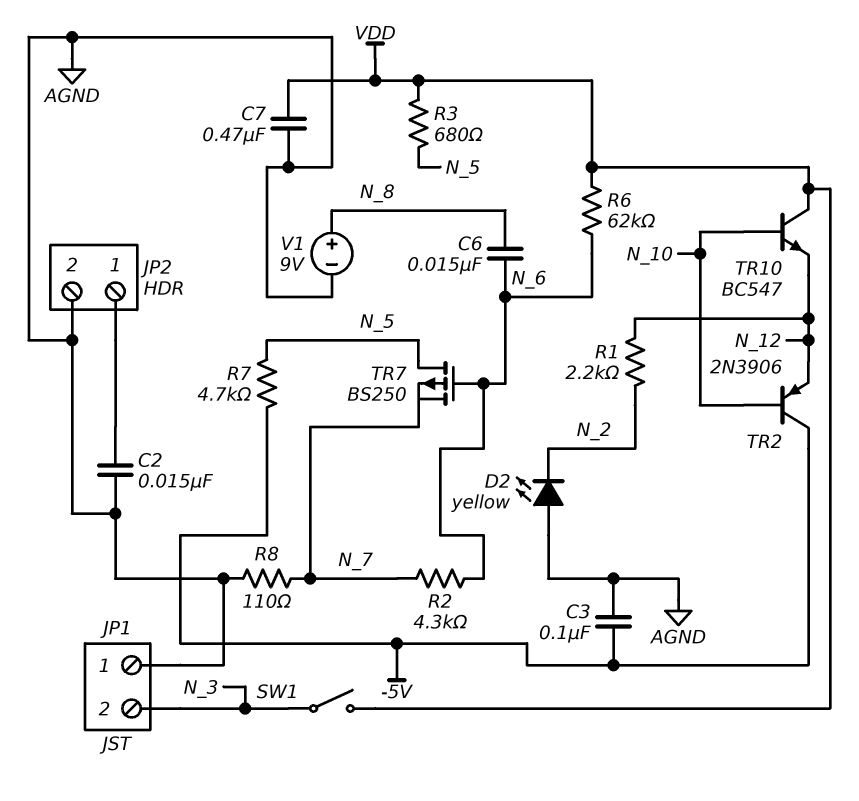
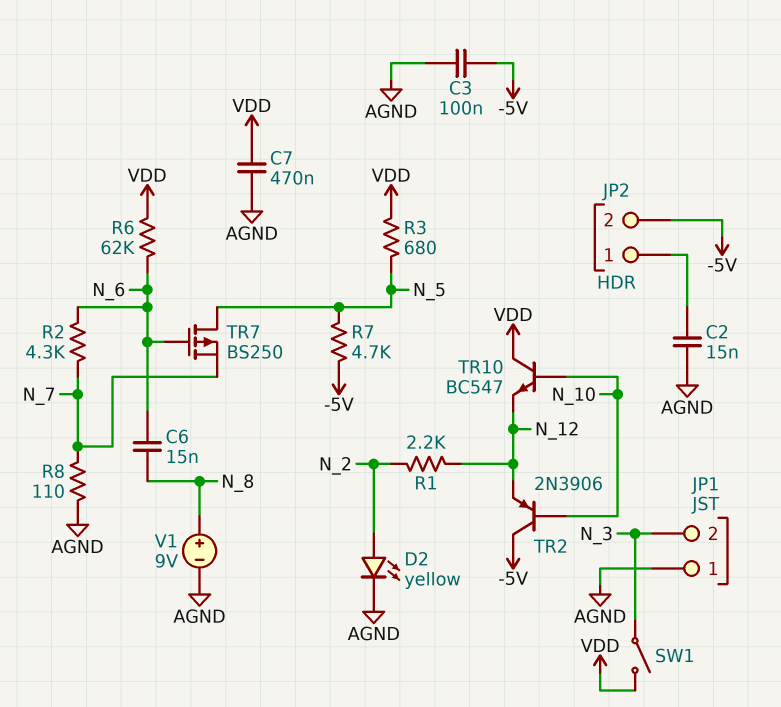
D2: LED yellow (A AGND, K N_2) -> LED yellow (A N_2, K AGND)
JP2 pin 2: AGND -> -5V

